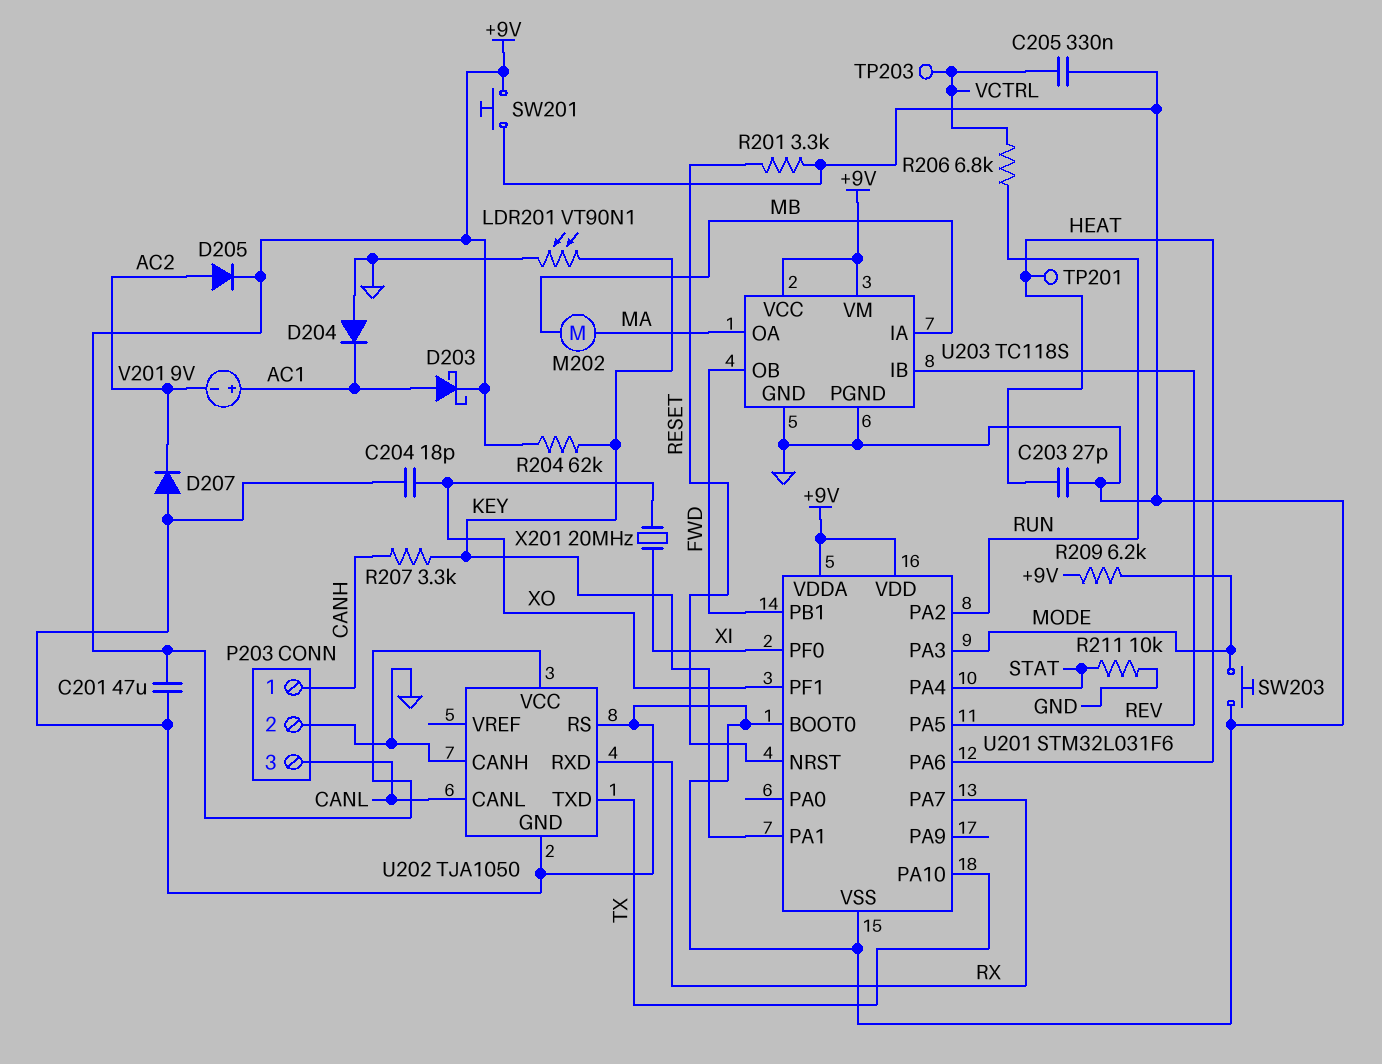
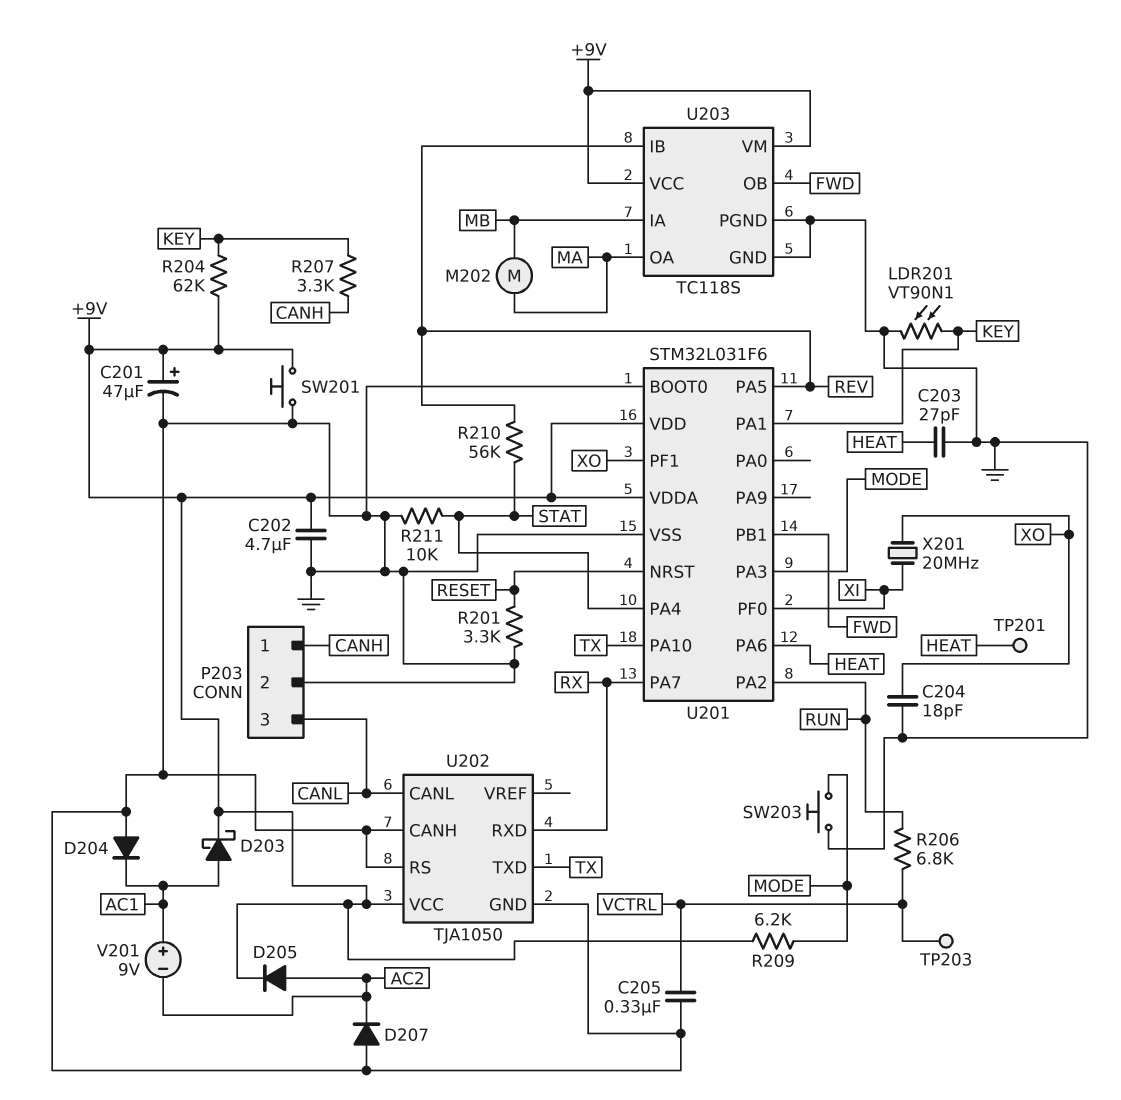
C201: 47uF (+9V, GND) -> 47uF (plus +9V, minus GND)
C202: none -> 4.7uF (+9V, GND)
R210: none -> 56k (REV, STAT)

